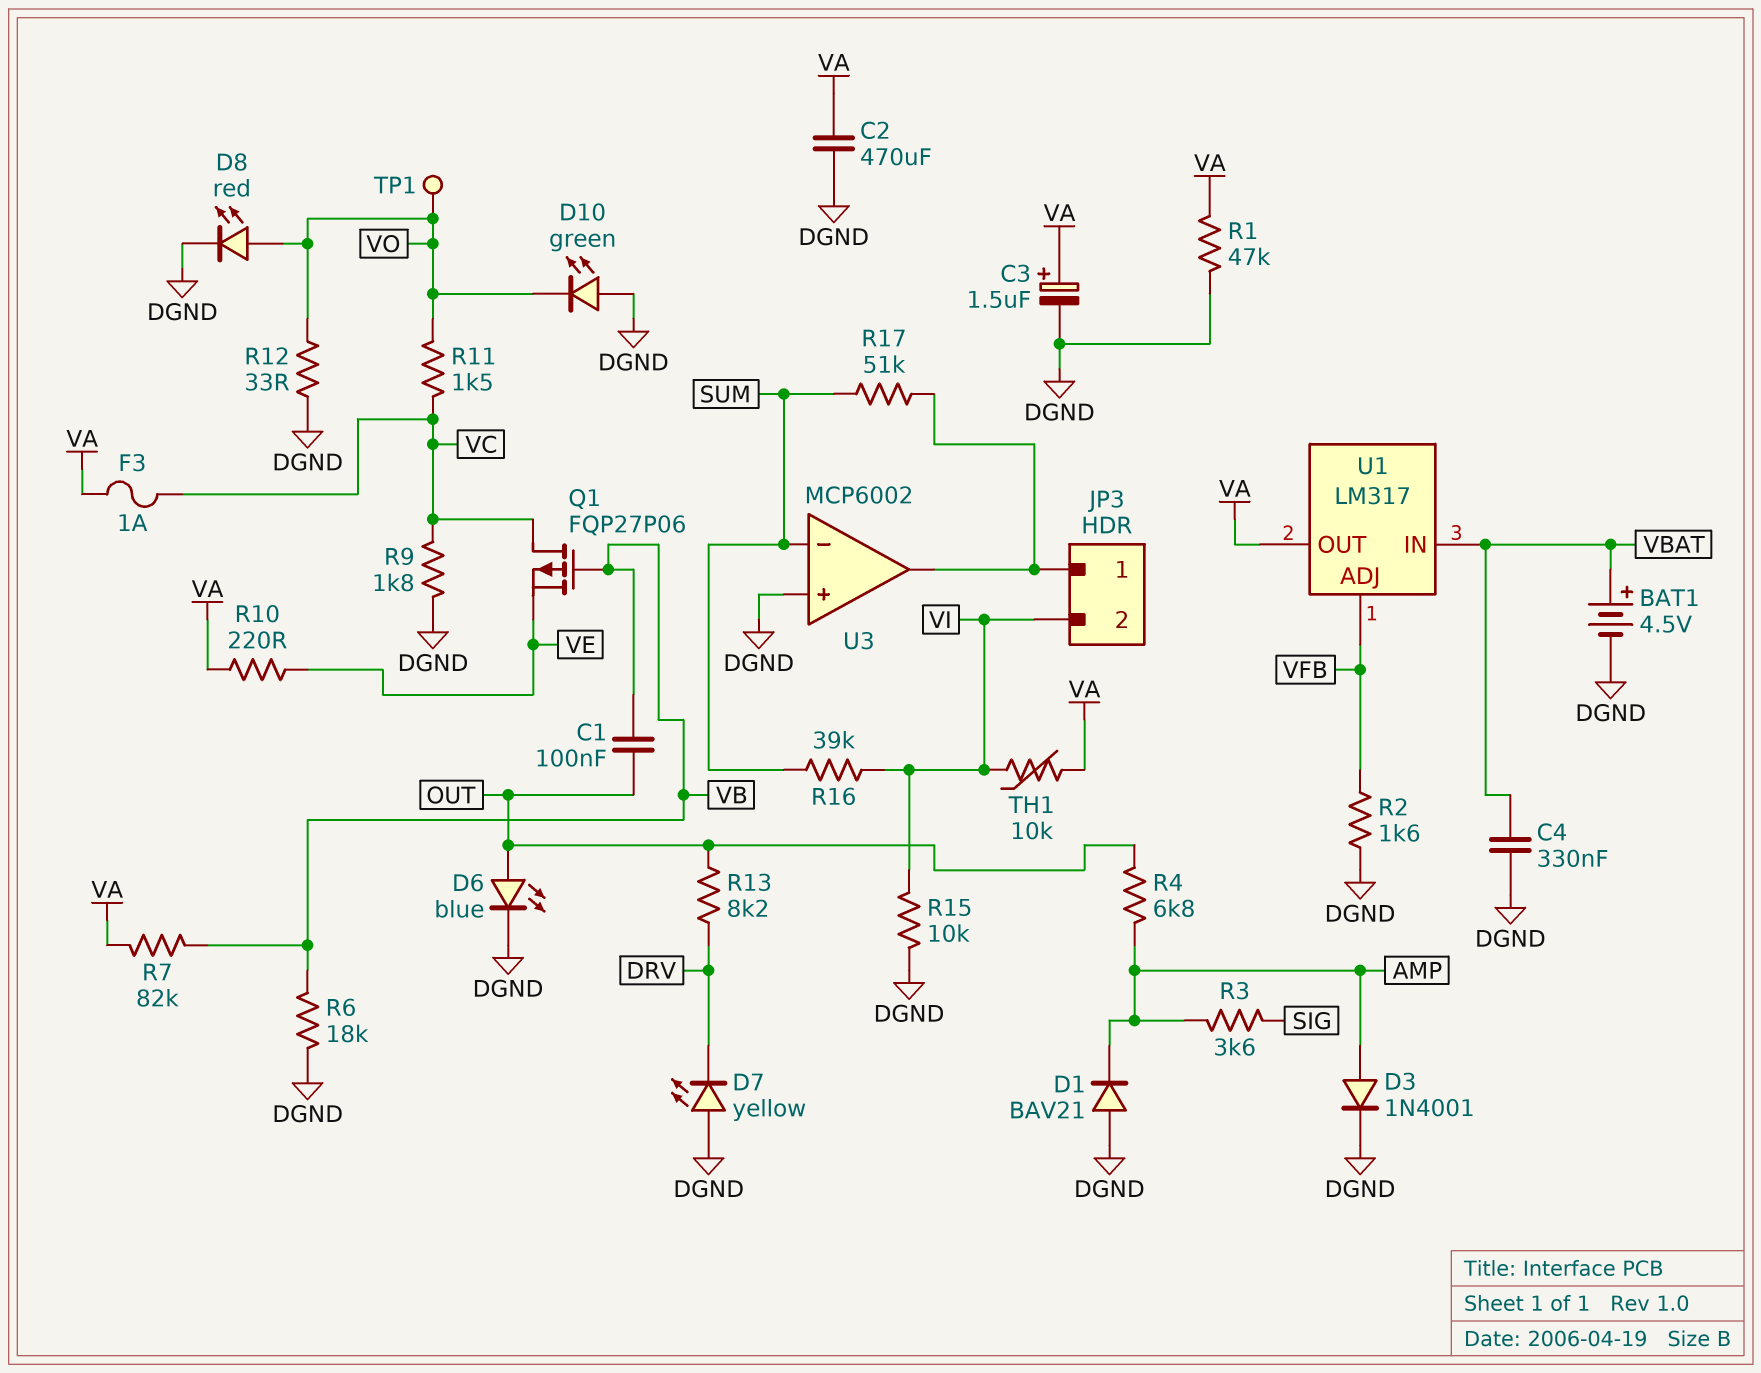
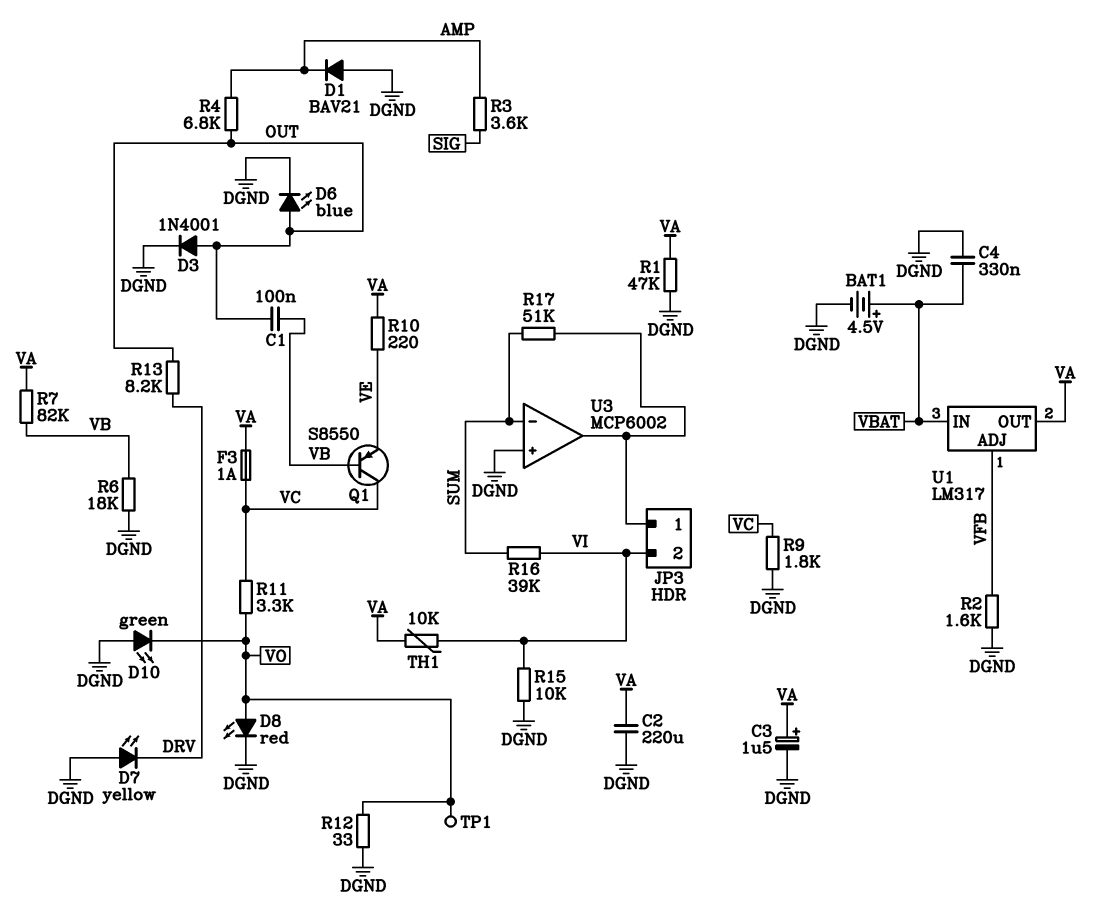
C2: 470uF (DGND, VA) -> 220uF (DGND, VA)
D3: diode 1N4001 (A AMP, K DGND) -> diode 1N4001 (A OUT, K DGND)
Q1: PMOS FQP27P06 (G VB, D VC, S VE) -> PNP S8550 (B VB, C VC, E VE)
R11: 1.5k (VC, VO) -> 3.3k (VC, VO)

